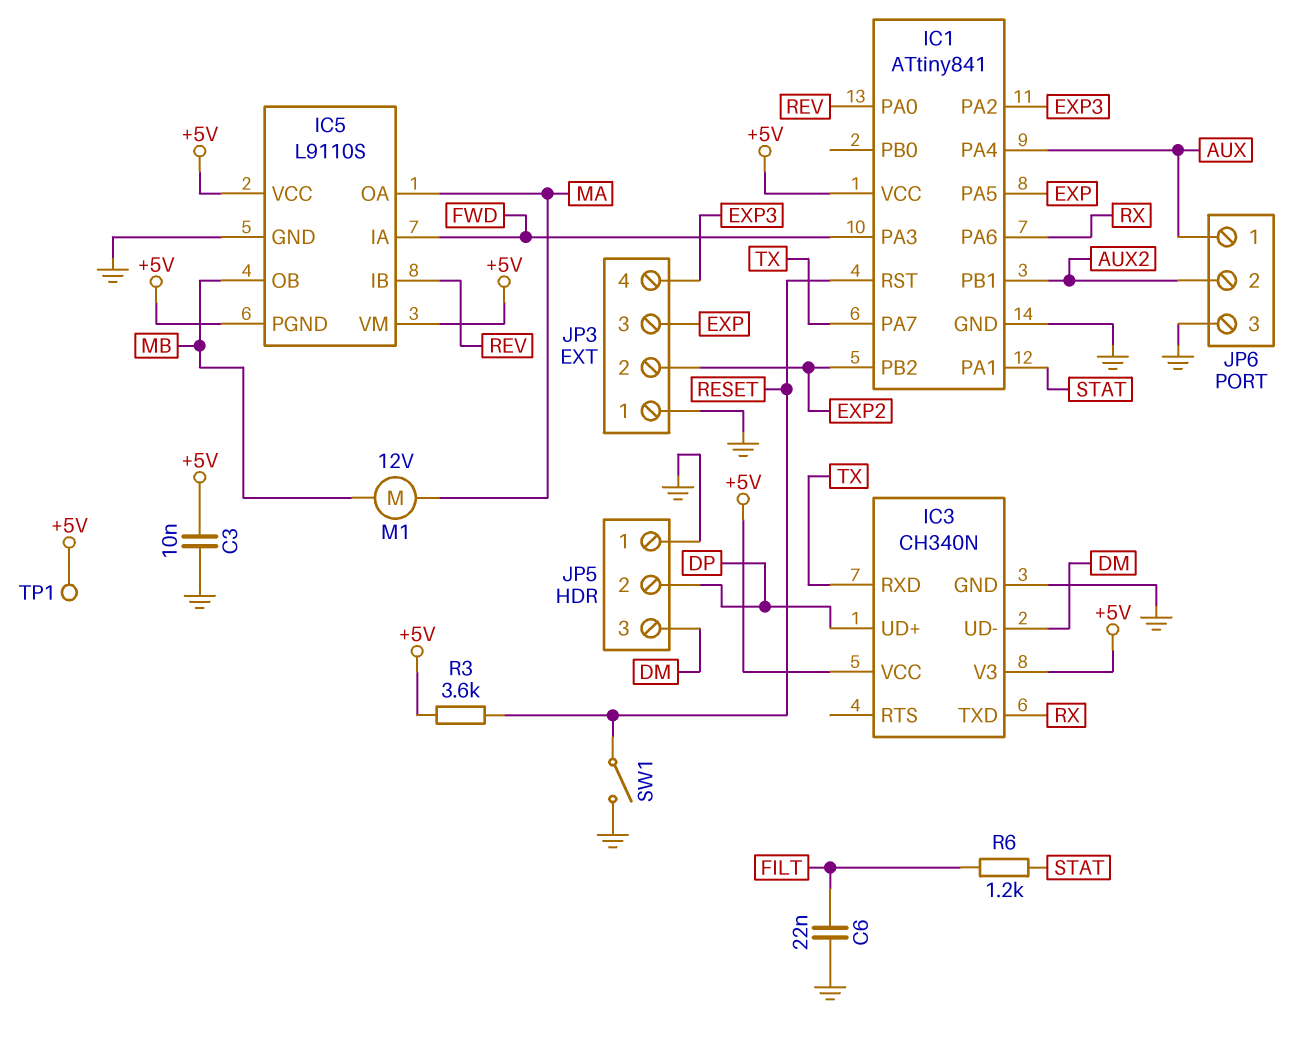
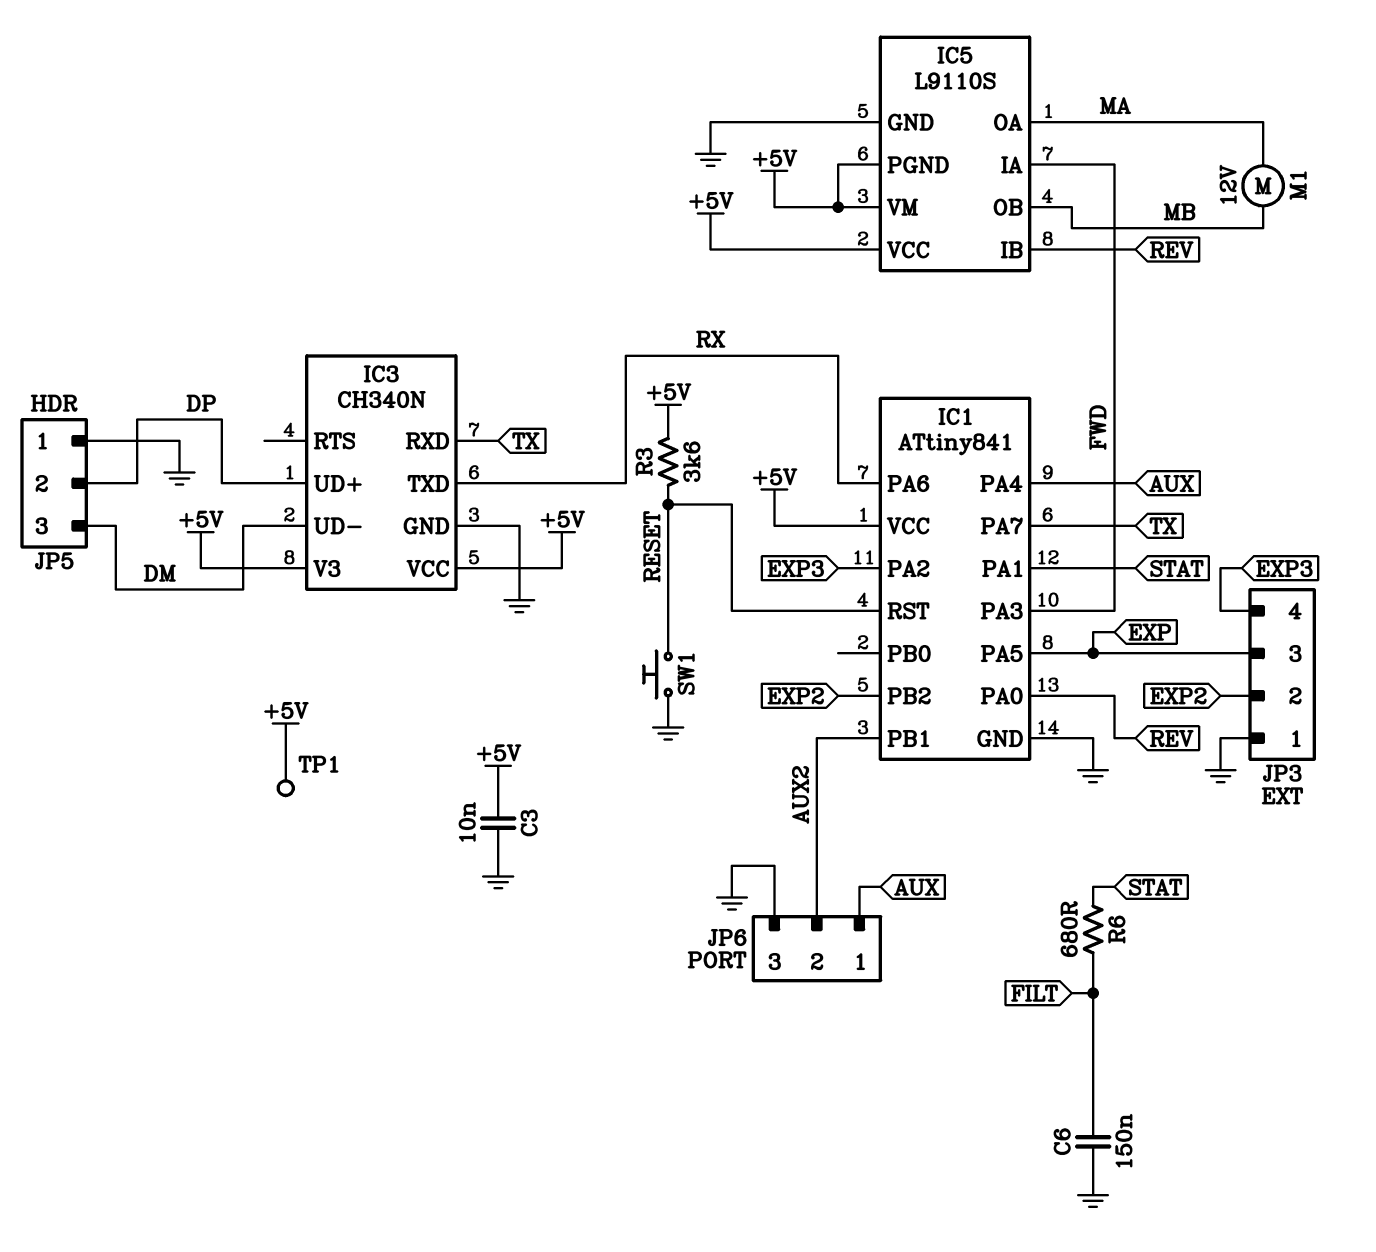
C6: 22nF (FILT, GND) -> 150nF (FILT, GND)
R6: 1.2k (FILT, STAT) -> 680 (FILT, STAT)
SW1: switch (GND, RESET) -> button (GND, RESET)

